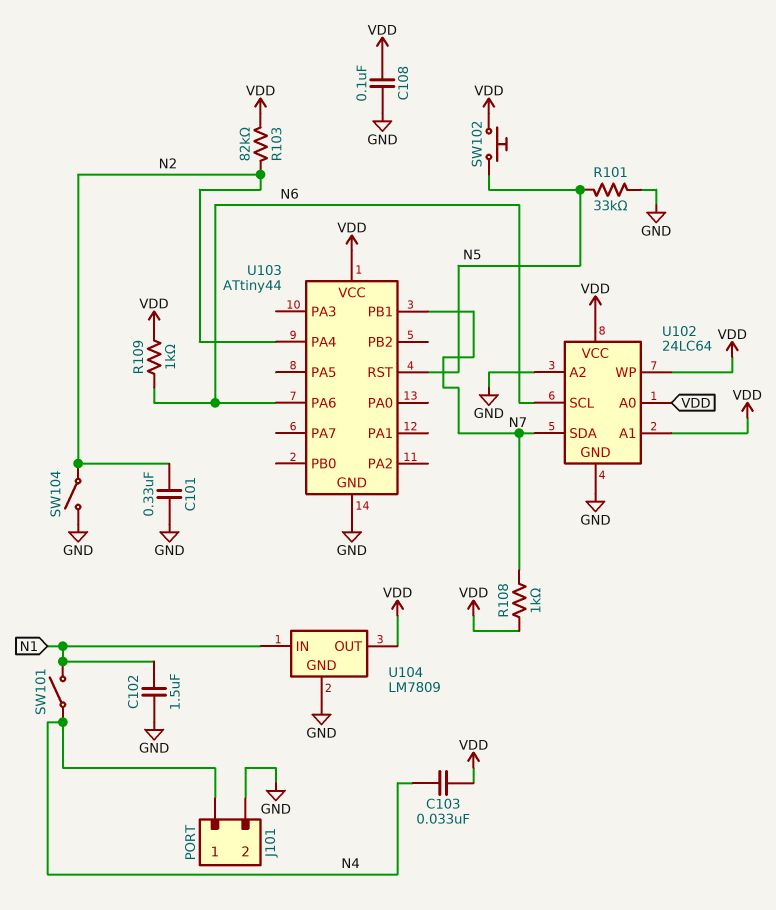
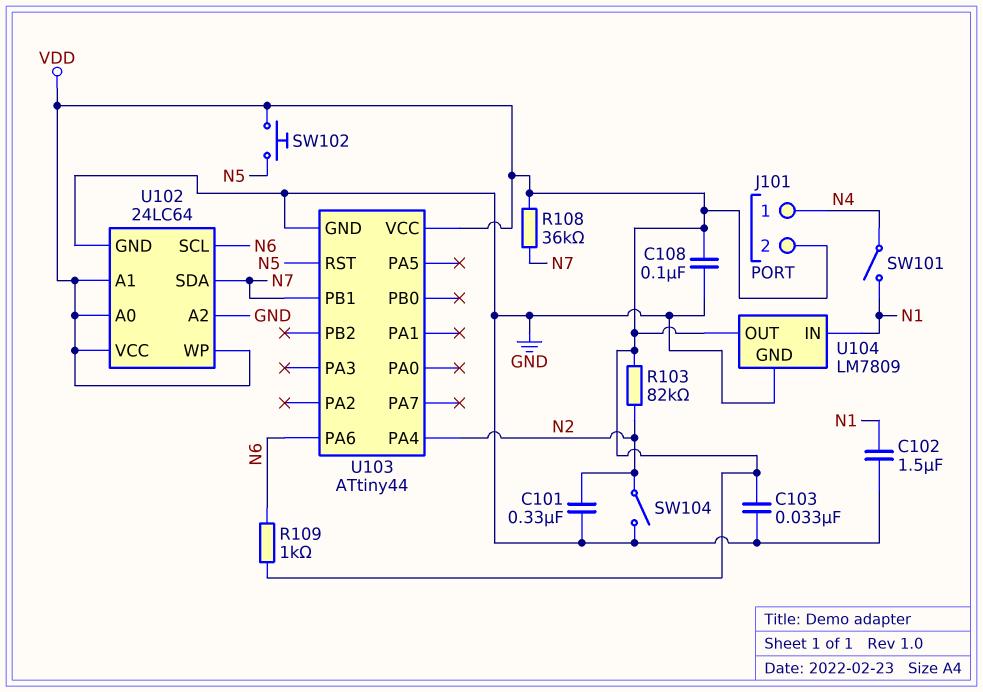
C103: 33nF (N4, VDD) -> 33nF (GND, VDD)
J101 pin 2: GND -> VDD
R101: 33k (GND, N5) -> none
R108: 1k (N7, VDD) -> 36k (N7, VDD)

